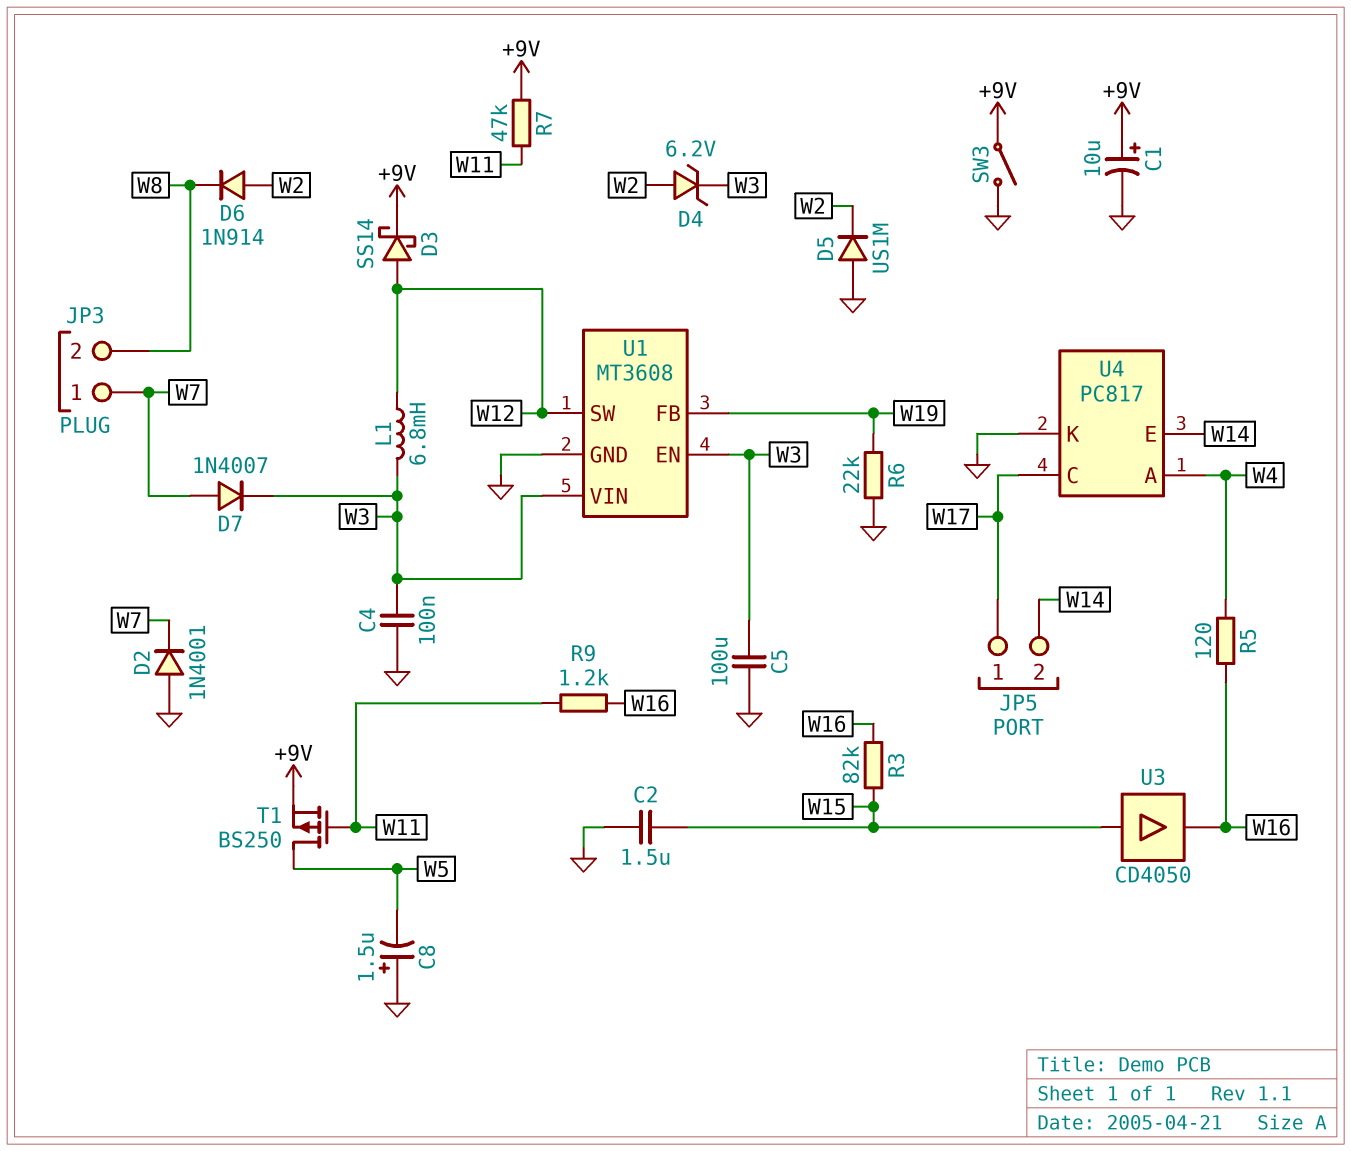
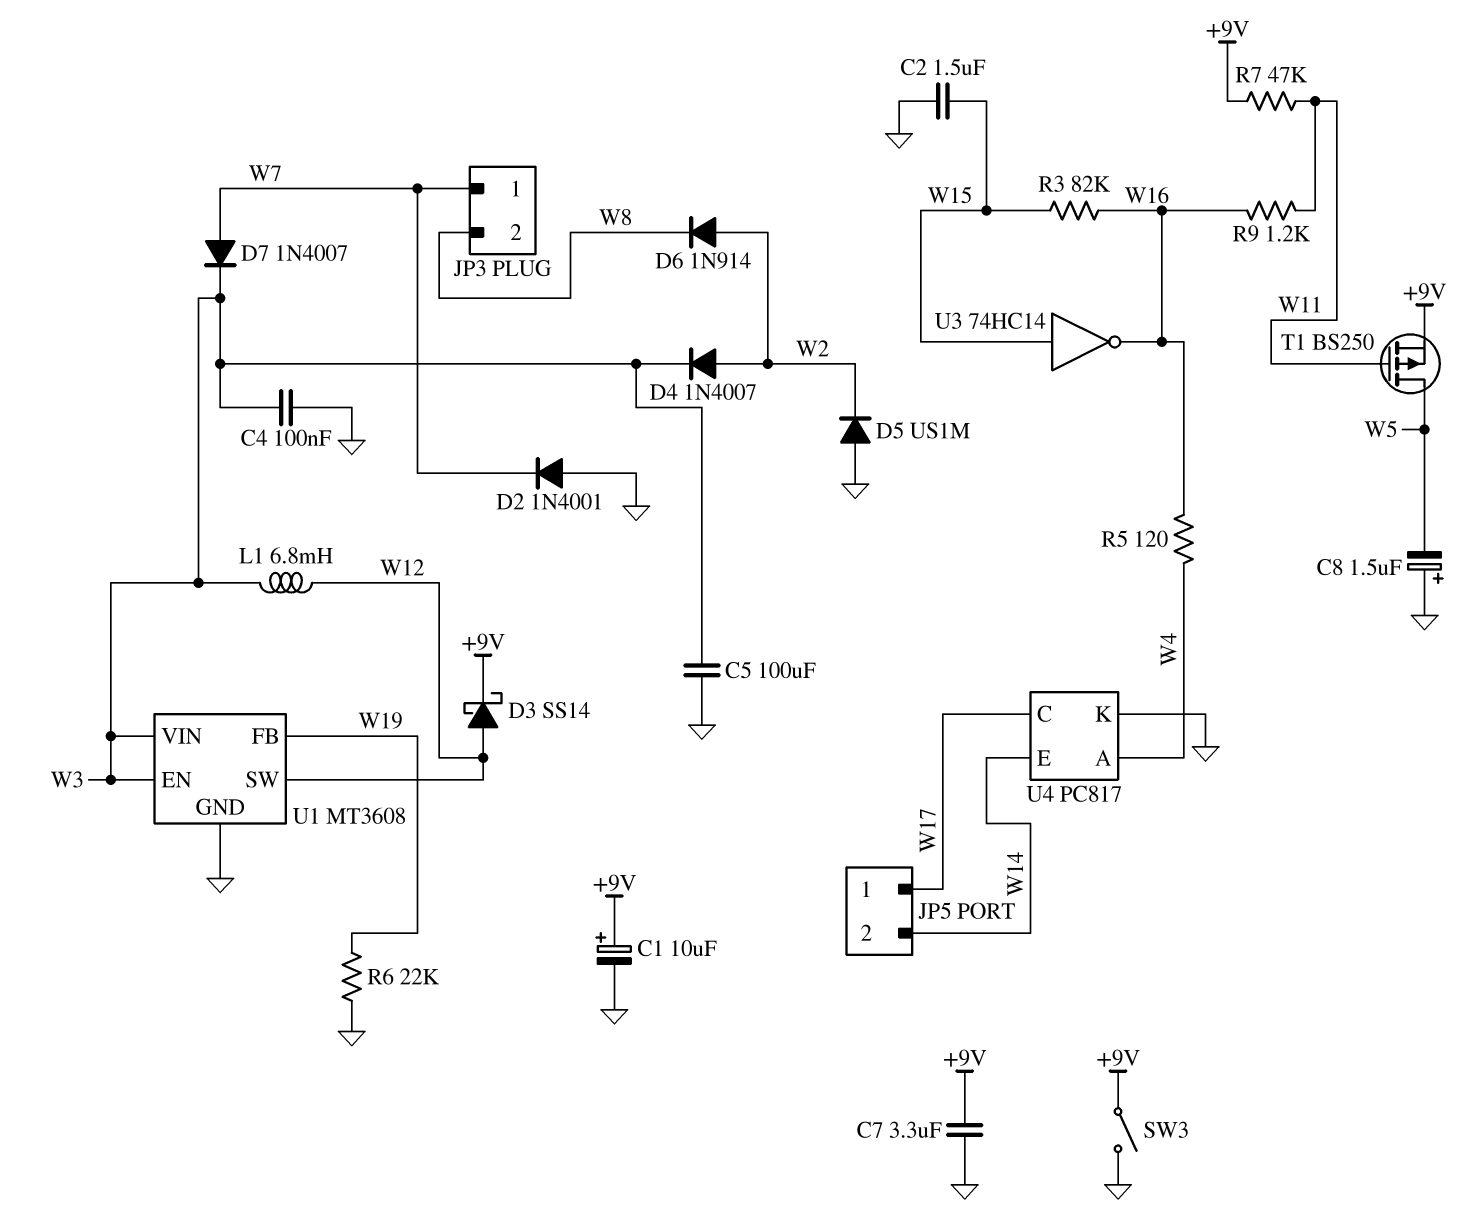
C7: none -> 3.3uF (+9V, GND)
D4: zener 6.2V (A W2, K W3) -> diode 1N4007 (A W2, K W3)
U3: buffer CD4050 (in W15, out W16) -> NOT 74HC14 (in W15, out W16)

